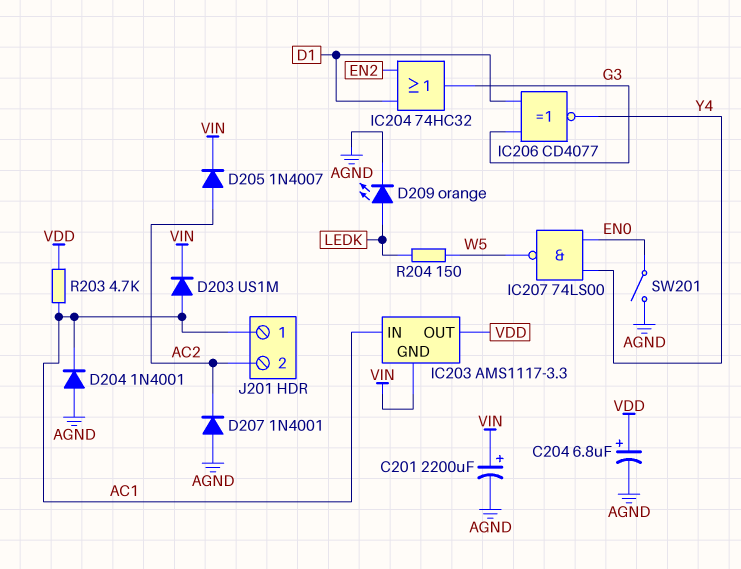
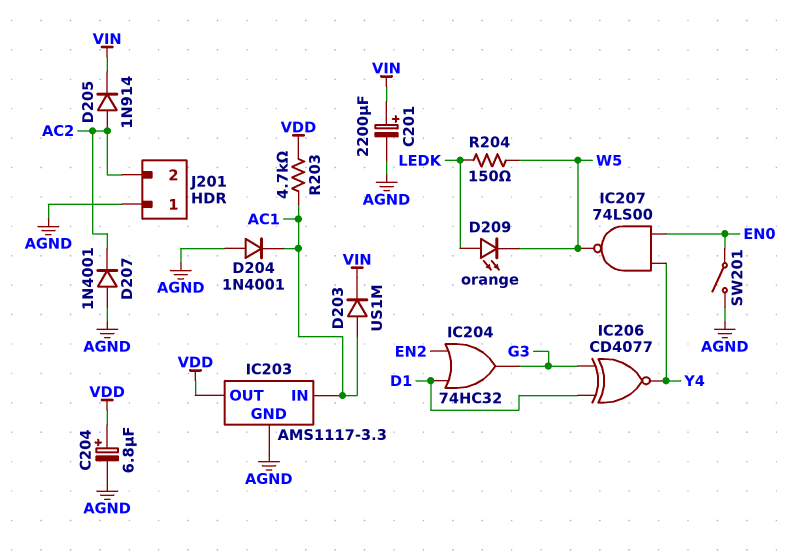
D205: diode 1N4007 (A AC2, K VIN) -> diode 1N914 (A AC2, K VIN)
D209: LED orange (A LEDK, K AGND) -> LED orange (A LEDK, K W5)
IC203 pin GND: VIN -> AGND
J201 pin 1: AC1 -> AGND

